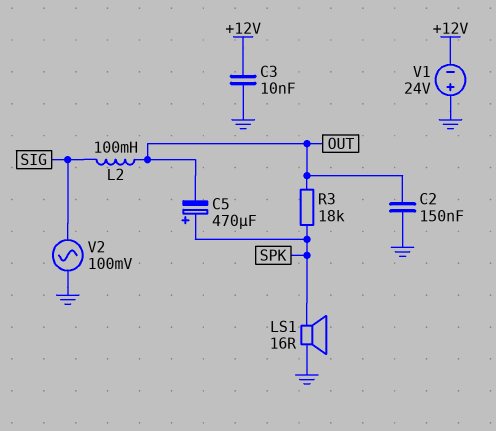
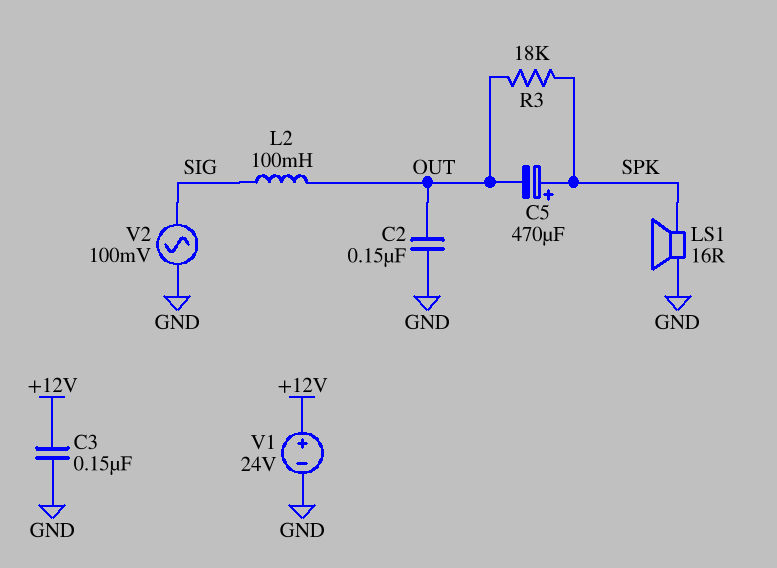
C3: 10nF (+12V, GND) -> 150nF (+12V, GND)
V1: 24V (plus GND, minus +12V) -> 24V (plus +12V, minus GND)

